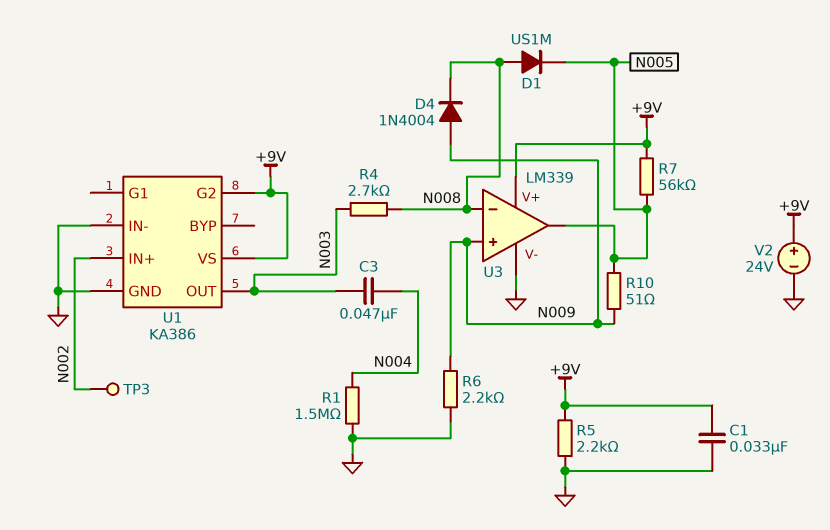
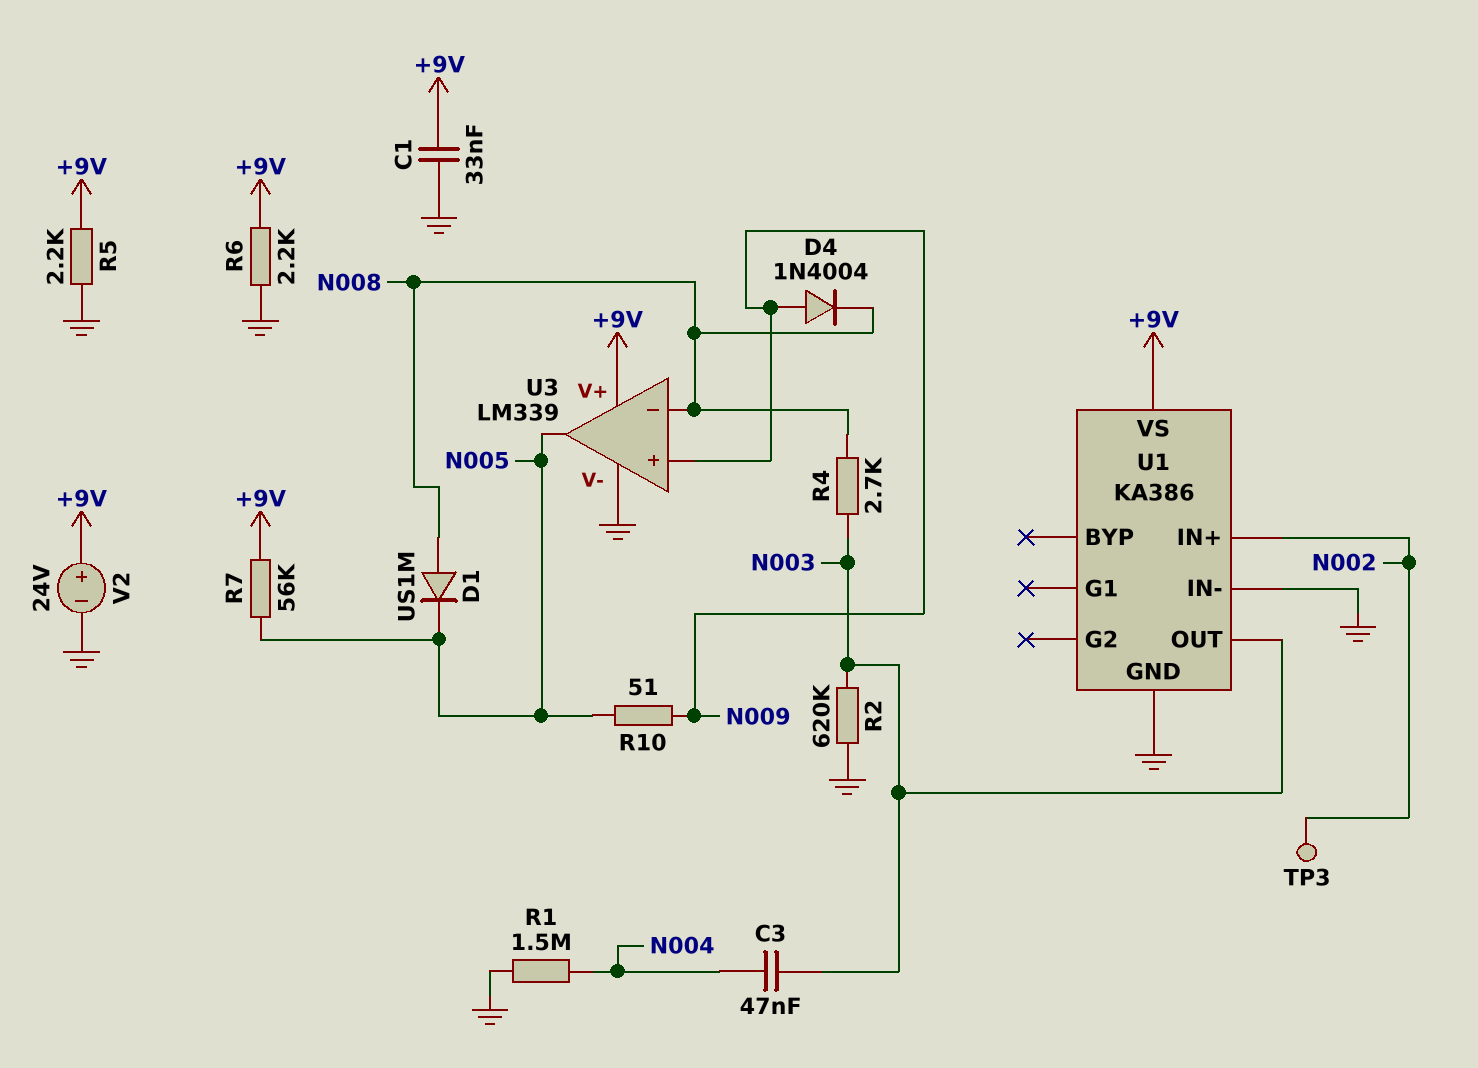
R2: none -> 620k (GND, N003)
R6: 2.2k (GND, N009) -> 2.2k (+9V, GND)
U1 pin G2: +9V -> none

